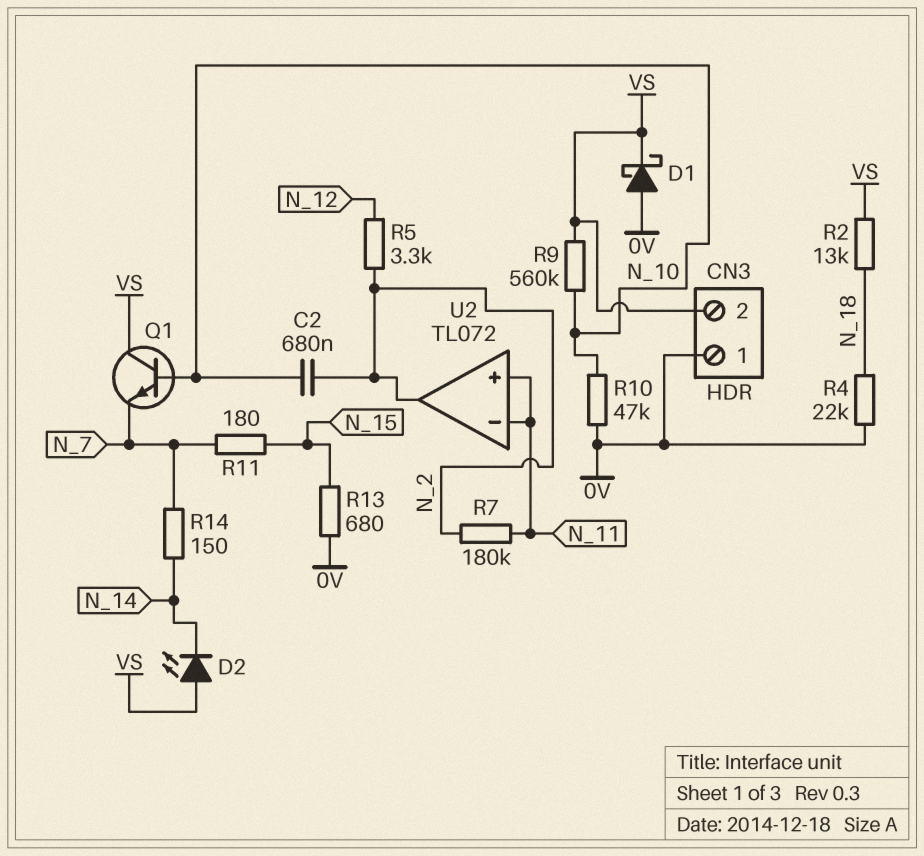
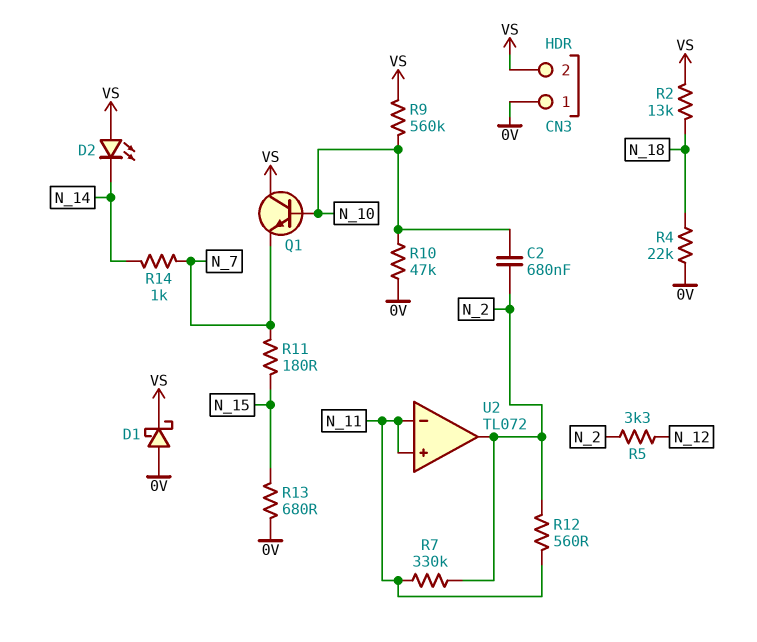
R7: 180k (N_2, N_11) -> 330k (N_2, N_11)
R12: none -> 560 (N_2, N_11)
R14: 150 (N_7, N_14) -> 1k (N_7, N_14)

